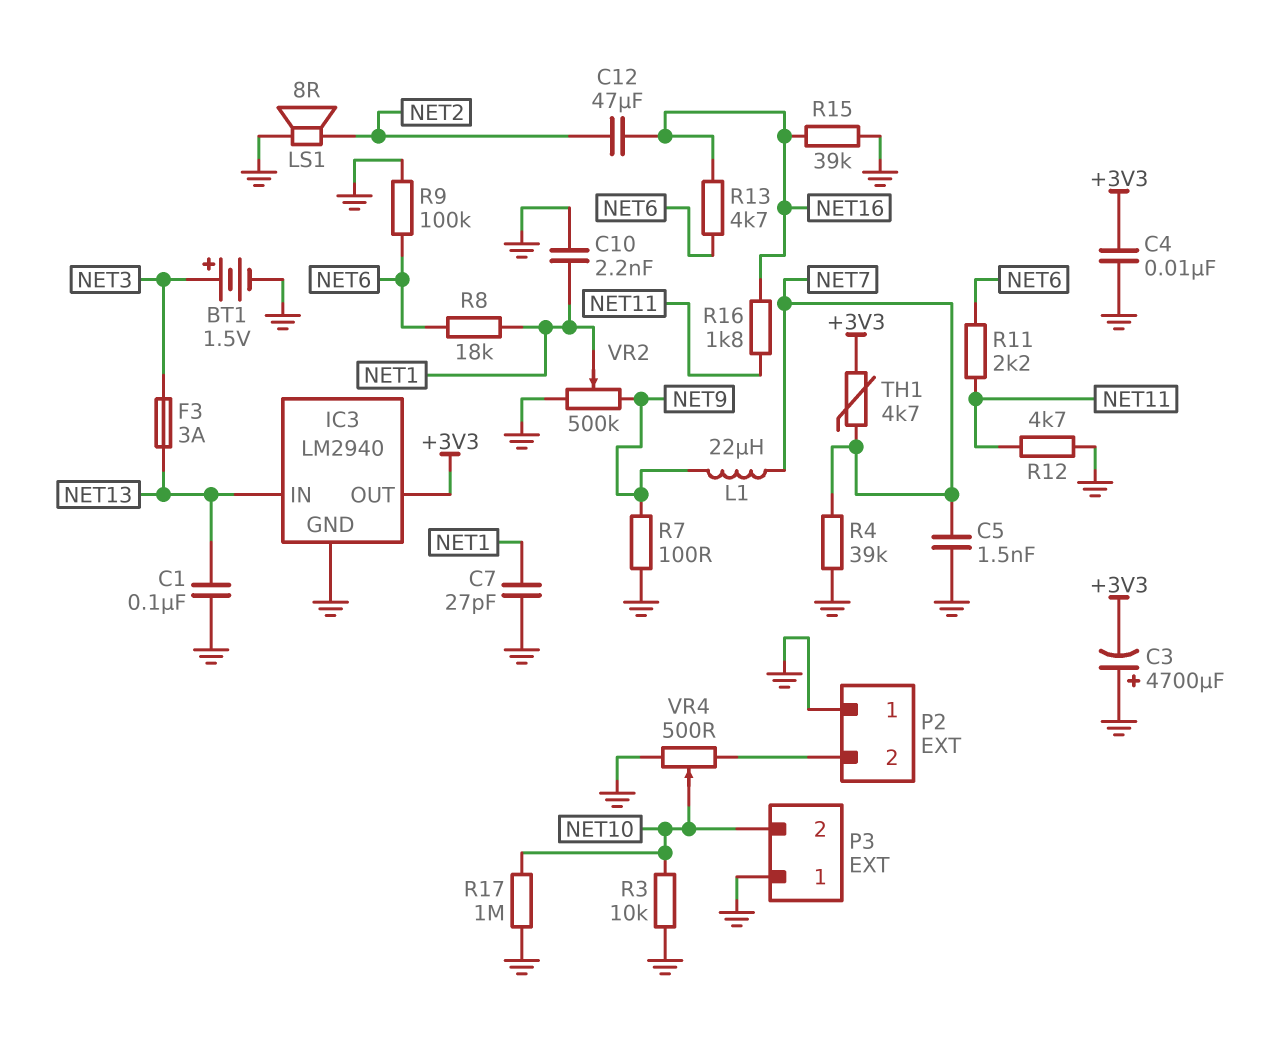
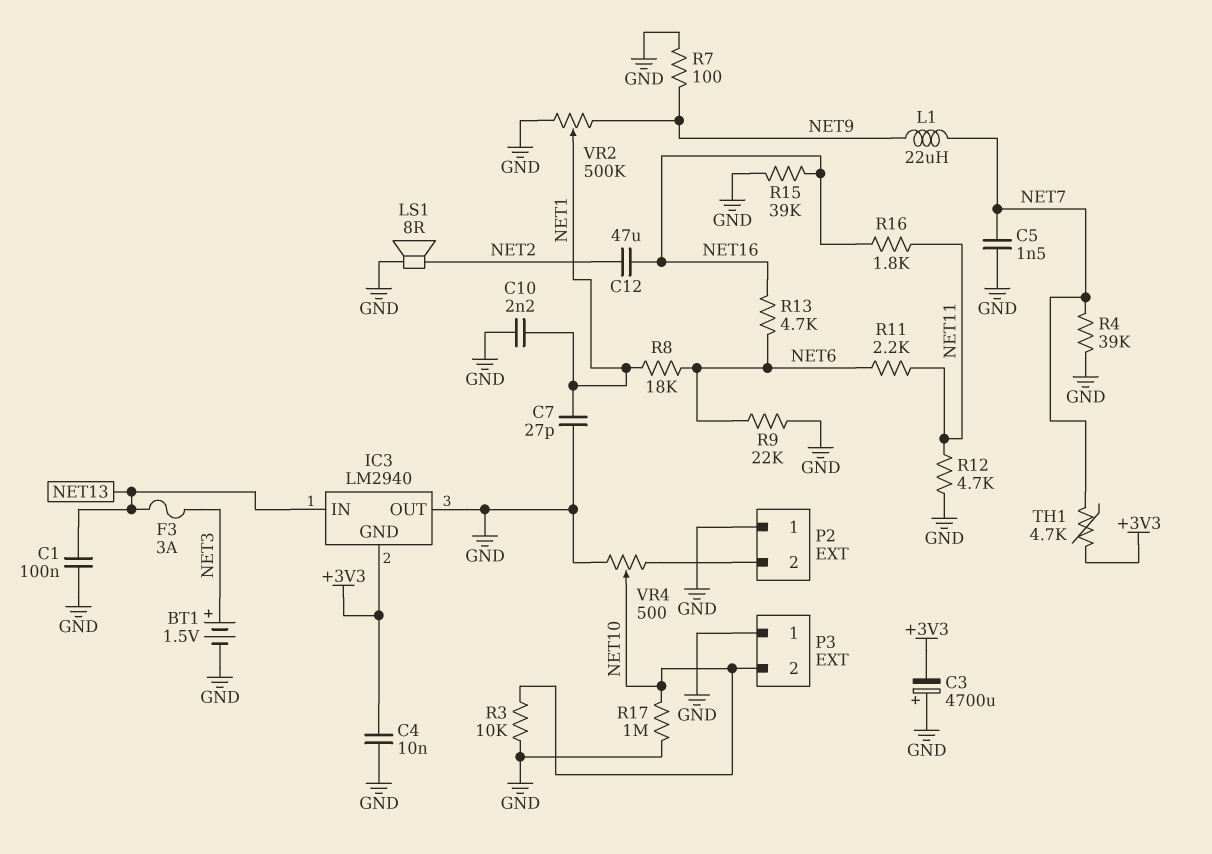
IC3 pin GND: GND -> +3V3
IC3 pin OUT: +3V3 -> GND
R9: 100k (GND, NET6) -> 22k (GND, NET6)

